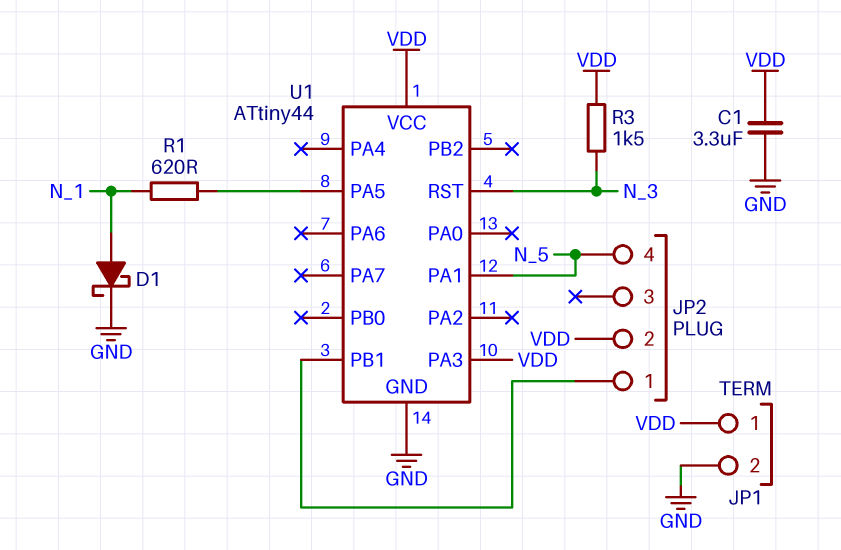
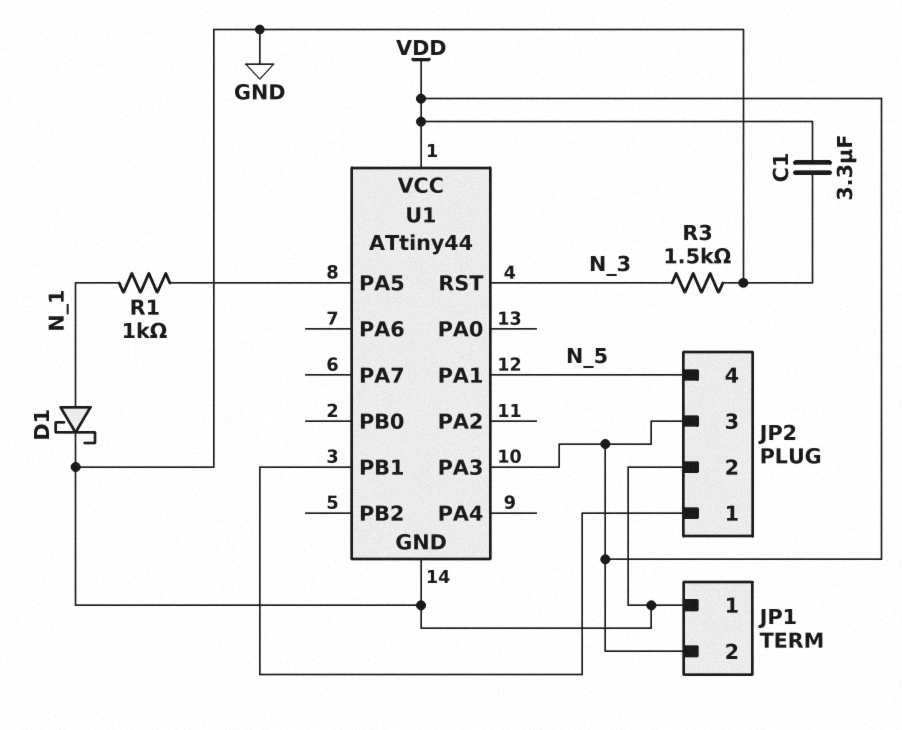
JP1 pin 1: VDD -> GND
JP1 pin 2: GND -> VDD
JP2 pin 2: VDD -> GND
JP2 pin 3: none -> VDD
R1: 620 (N_1, U1/PA5) -> 1k (N_1, U1/PA5)
R3: 1.5k (N_3, VDD) -> 1.5k (GND, N_3)

